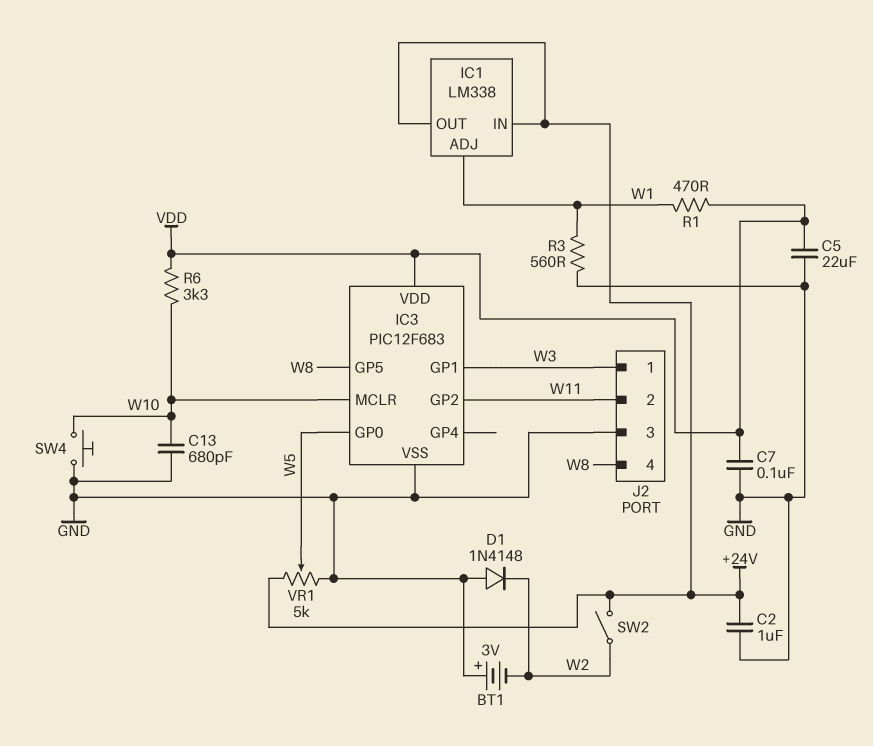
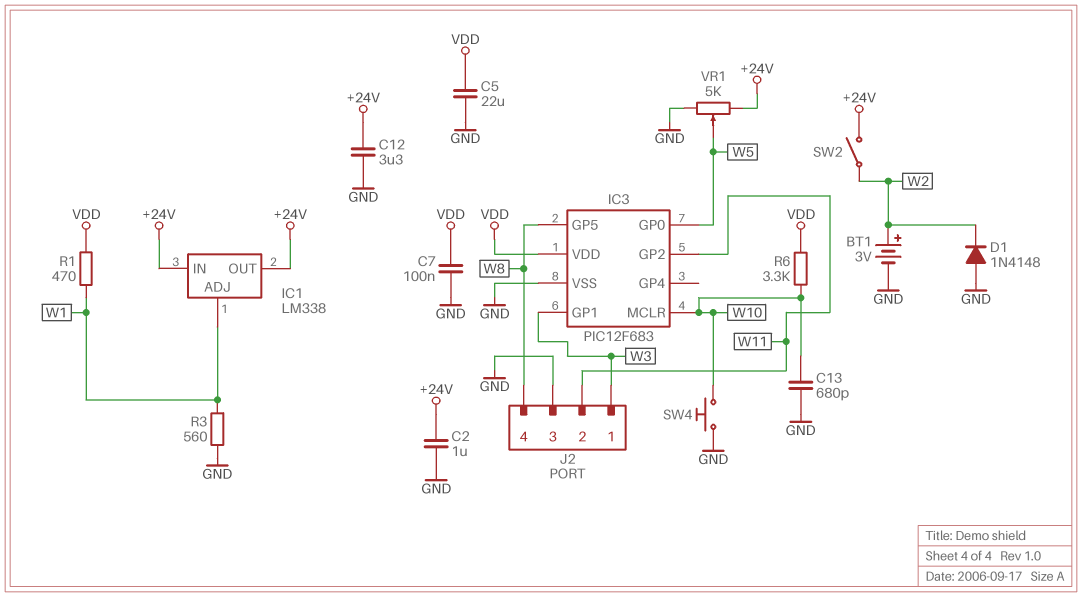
BT1: 3V (plus GND, minus W2) -> 3V (plus W2, minus GND)
C12: none -> 3.3uF (+24V, GND)

